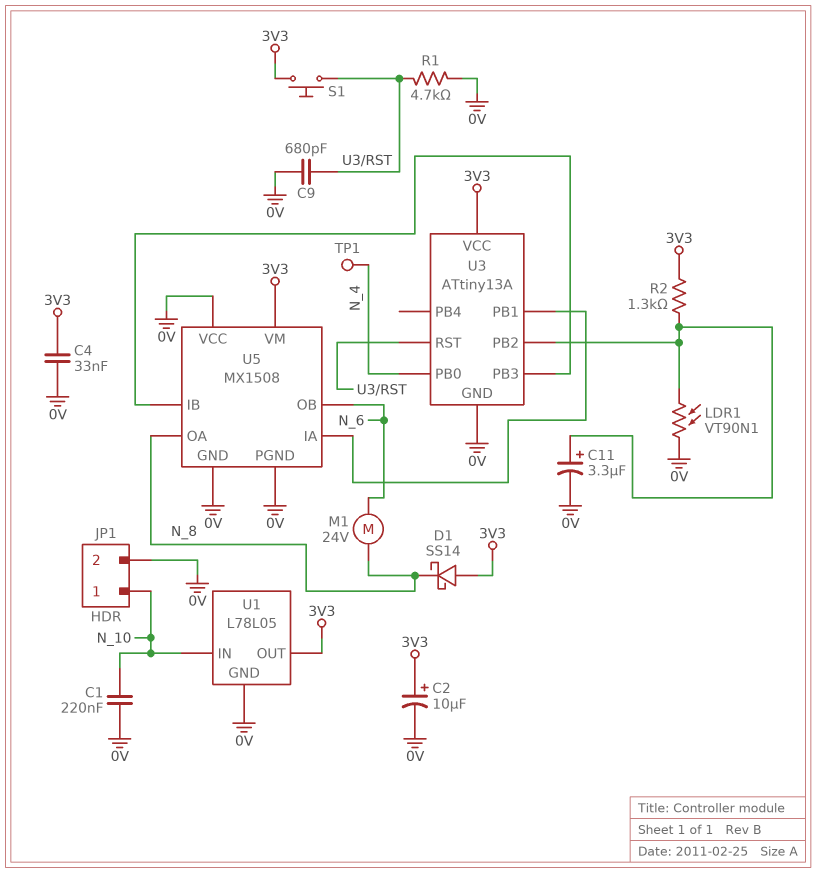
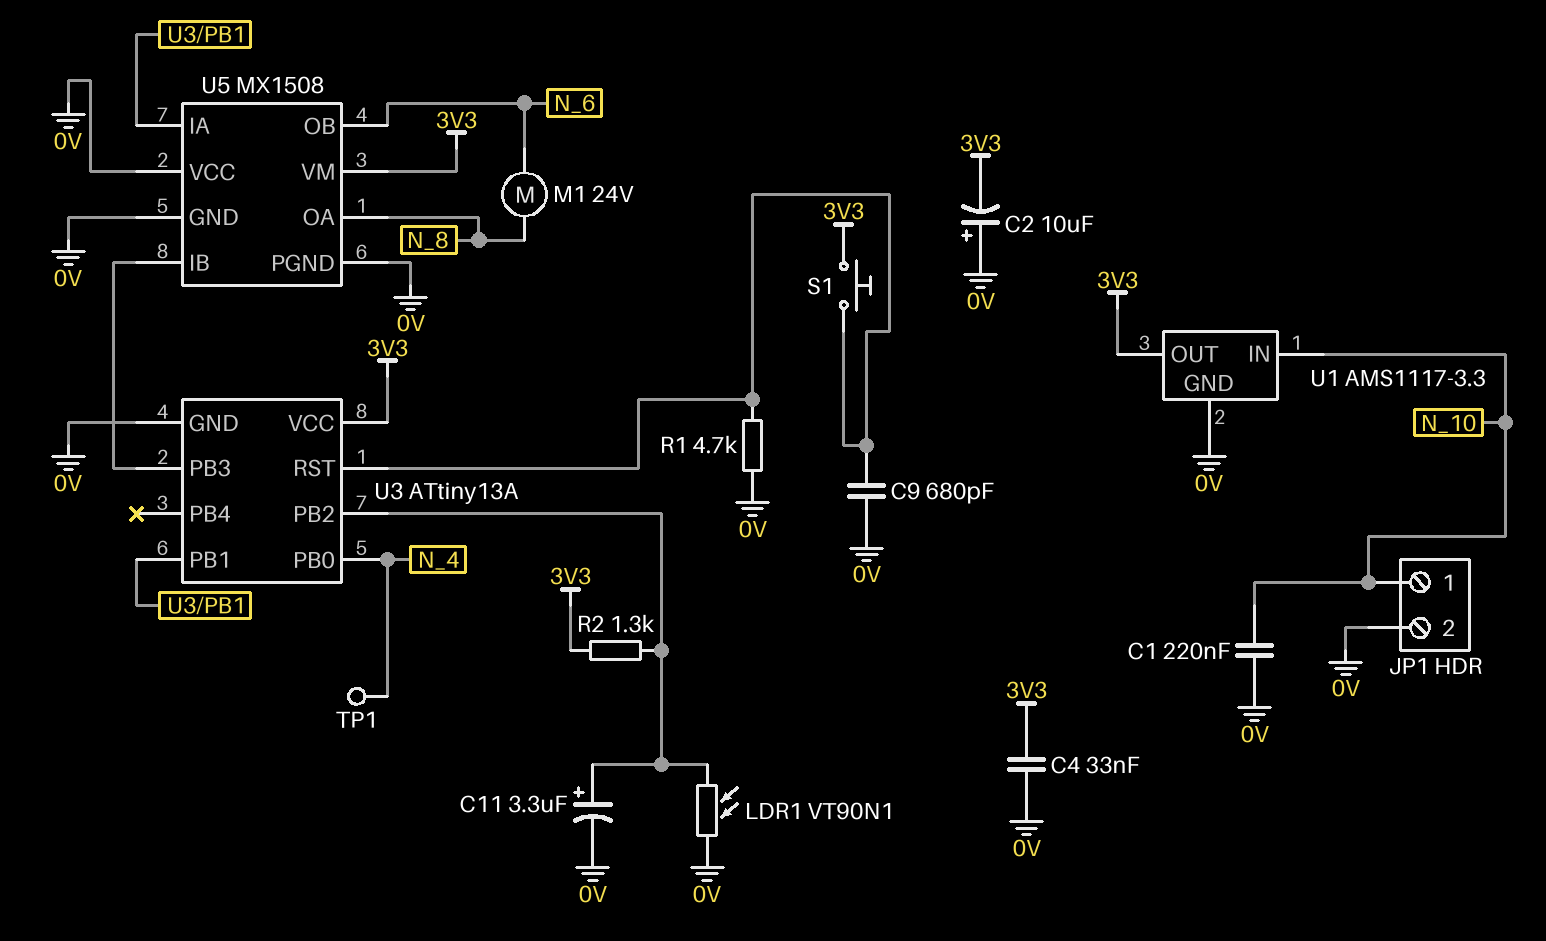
C2: 10uF (plus 3V3, minus 0V) -> 10uF (plus 0V, minus 3V3)
D1: schottky SS14 (A 3V3, K N_8) -> none
U1: L78L05 -> AMS1117-3.3

